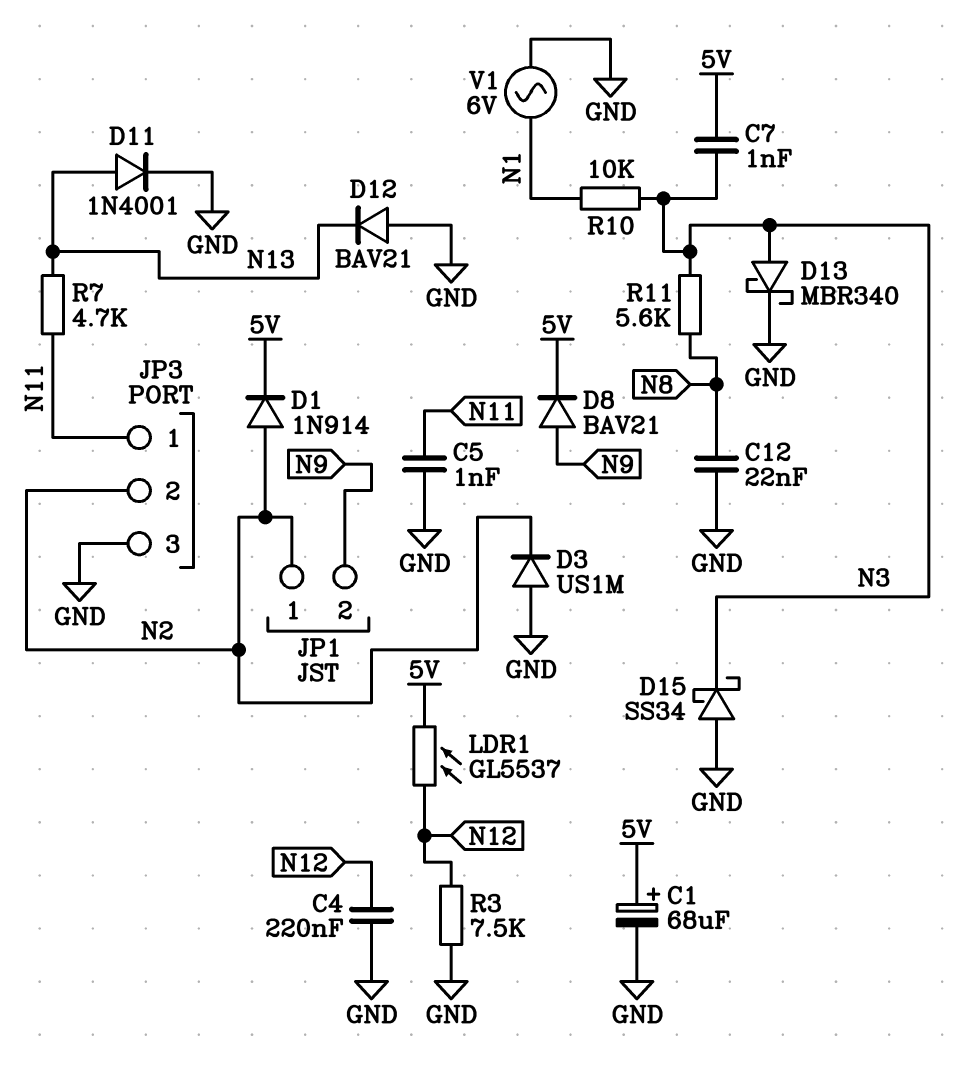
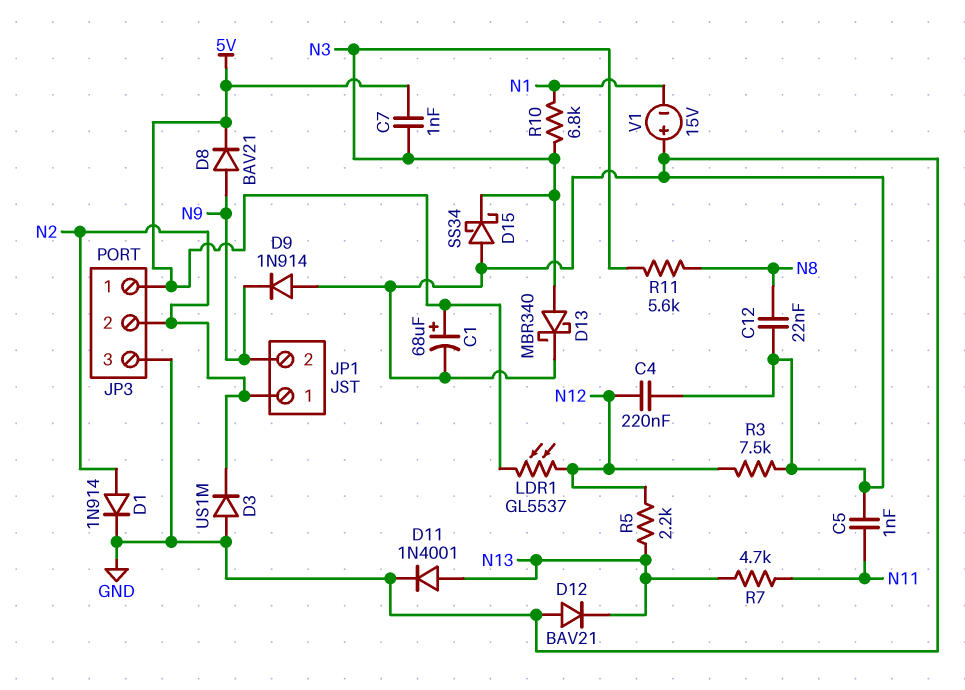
D1: diode 1N914 (A N2, K 5V) -> diode 1N914 (A N2, K GND)
D9: none -> diode 1N914 (A GND, K N9)
JP3 pin 1: N11 -> 5V
R5: none -> 2.2k (N12, N13)
R10: 10k (N1, N3) -> 6.8k (N1, N3)
V1: AC 6V (GND, N1) -> 15V (plus GND, minus N1)

